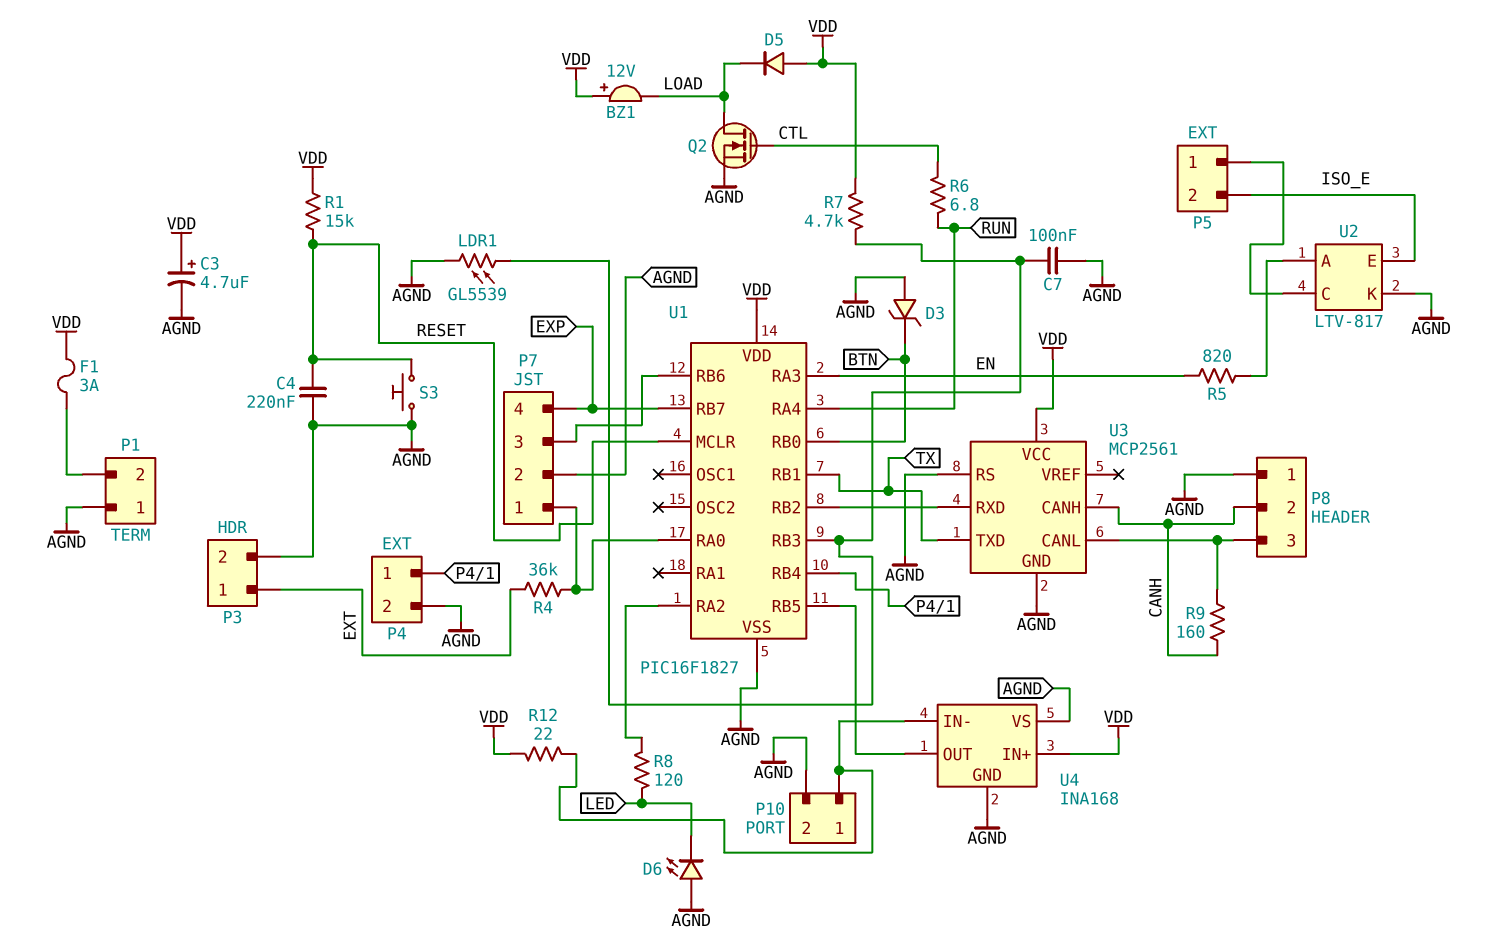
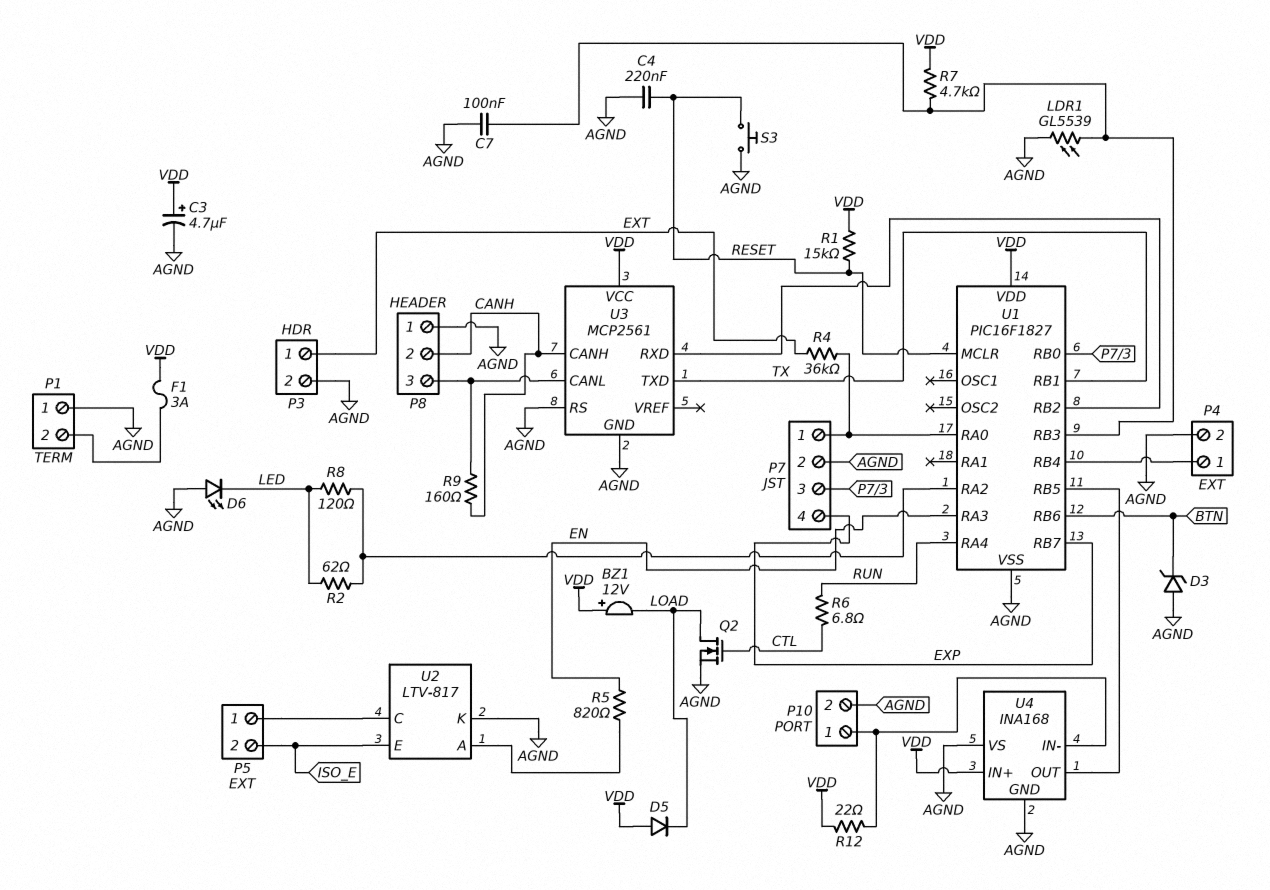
R2: none -> 62 (LED, U1/RA2)
U1 pin RB0: BTN -> P7/3
U1 pin RB6: P7/3 -> BTN

